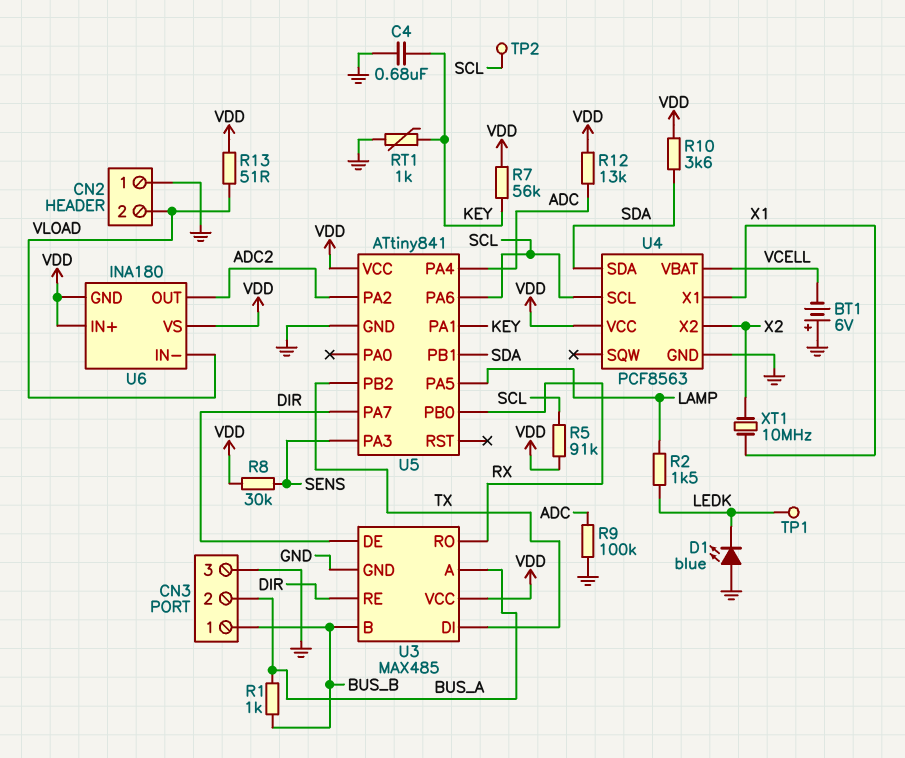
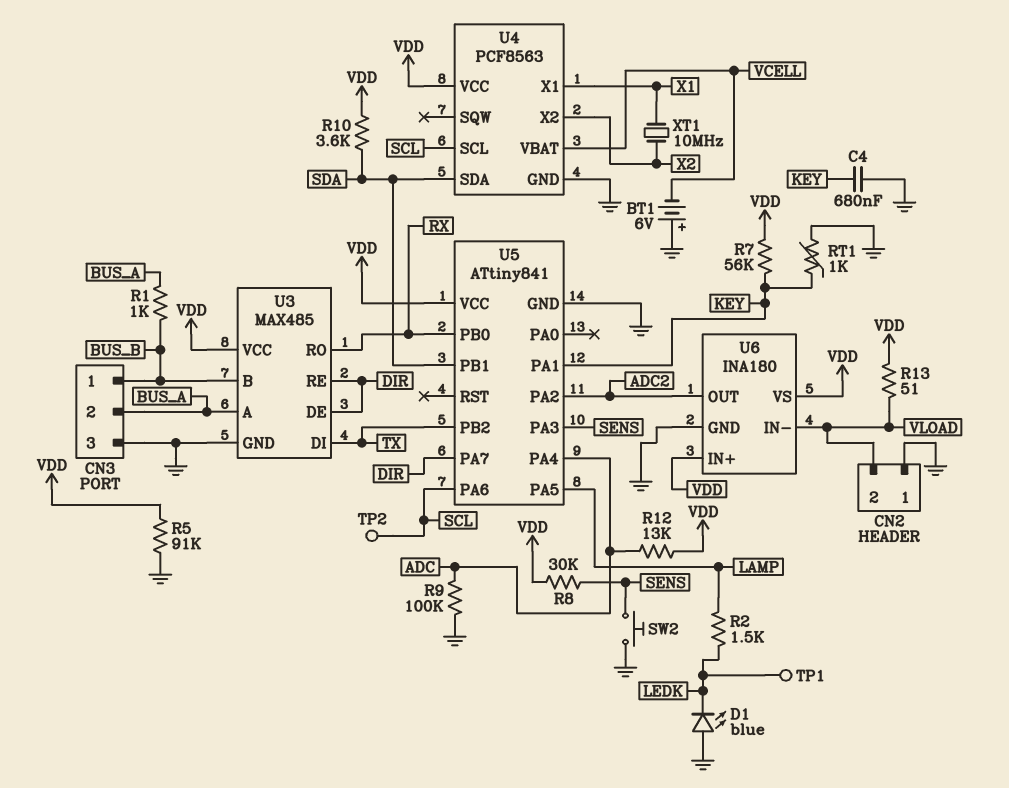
R5: 91k (SCL, VDD) -> 91k (GND, VDD)
SW2: none -> button (GND, SENS)
U6 pin GND: VDD -> GND

